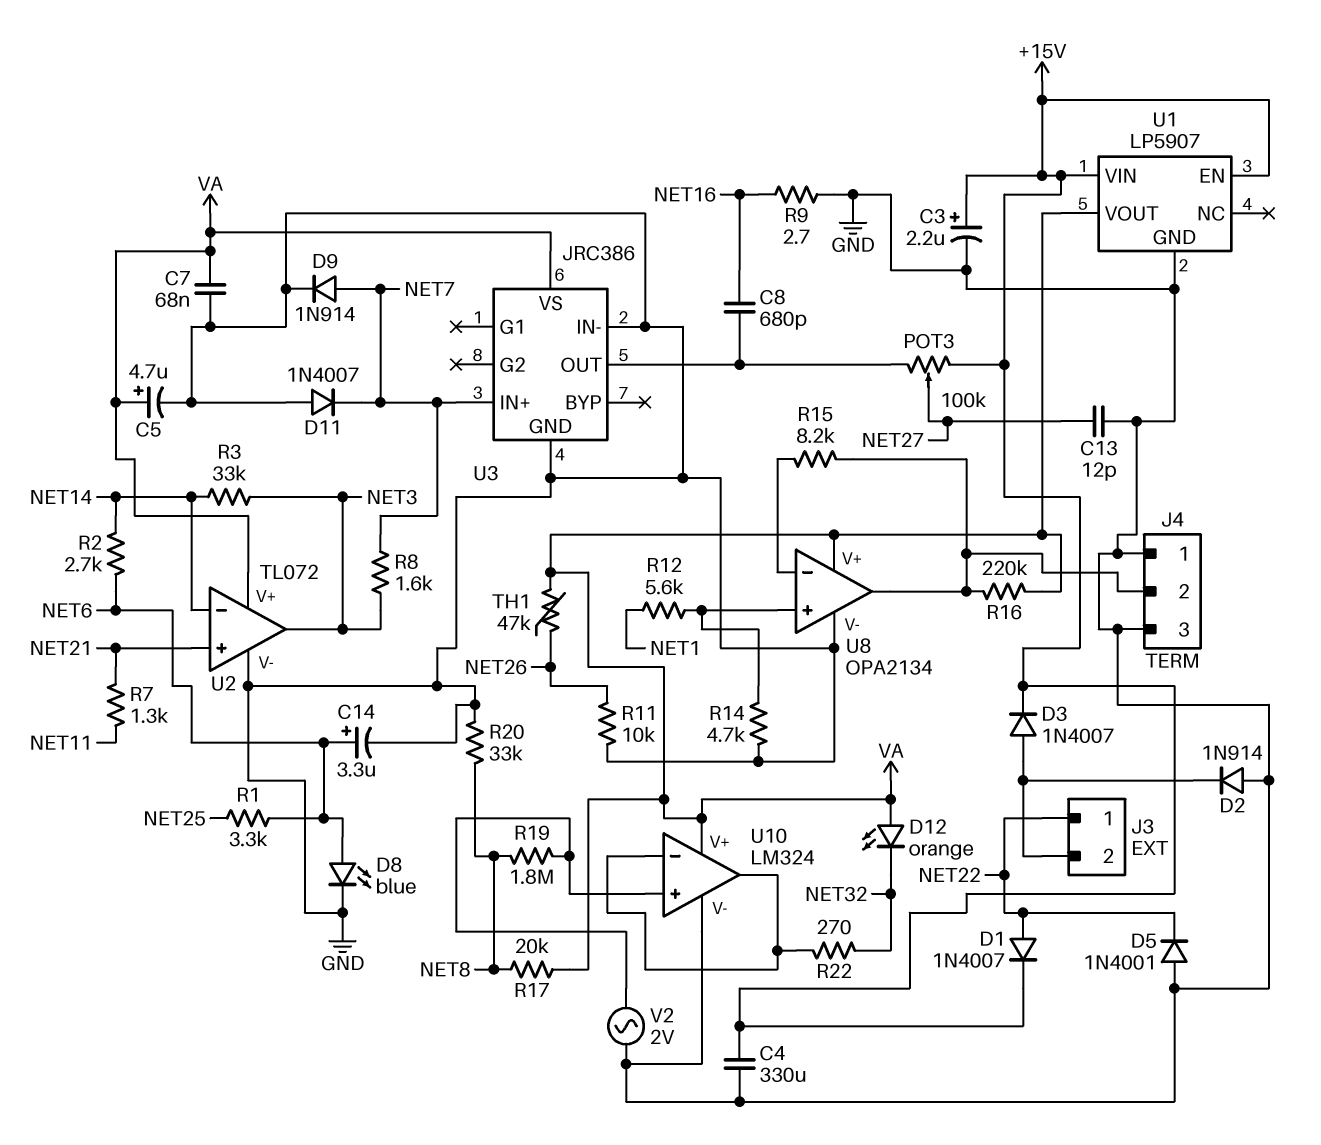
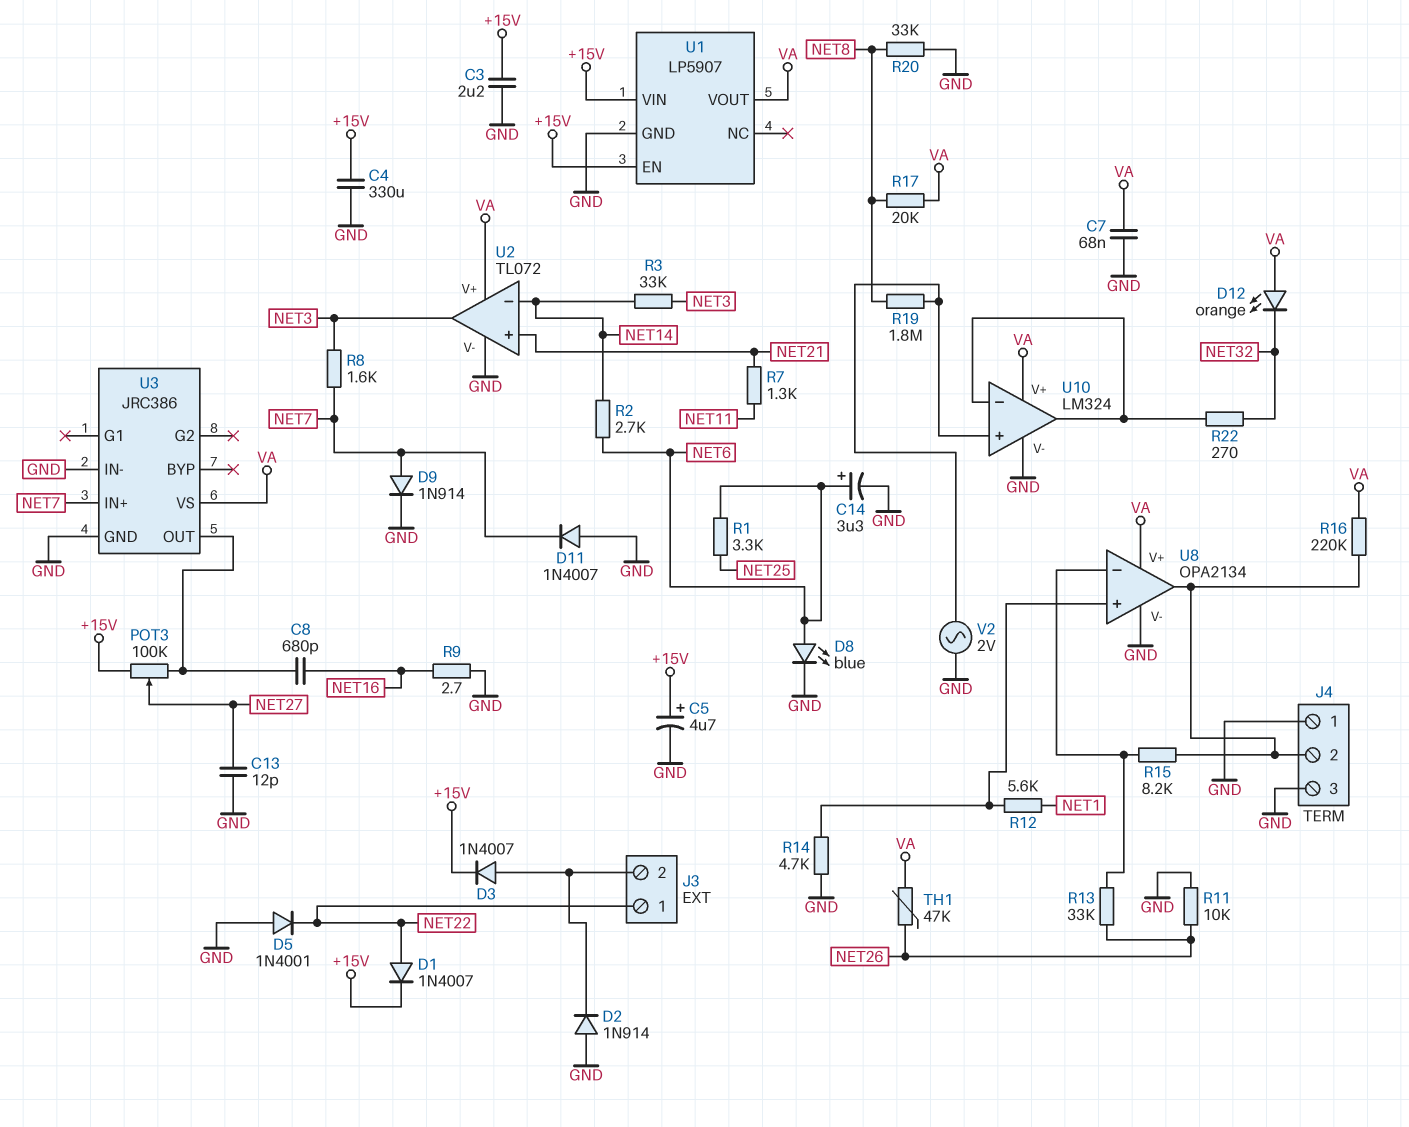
C3: 2.2uF (plus +15V, minus GND) -> 2.2uF (+15V, GND)
C5: 4.7uF (plus VA, minus GND) -> 4.7uF (plus +15V, minus GND)
R13: none -> 33k (NET26, U8/in-)

